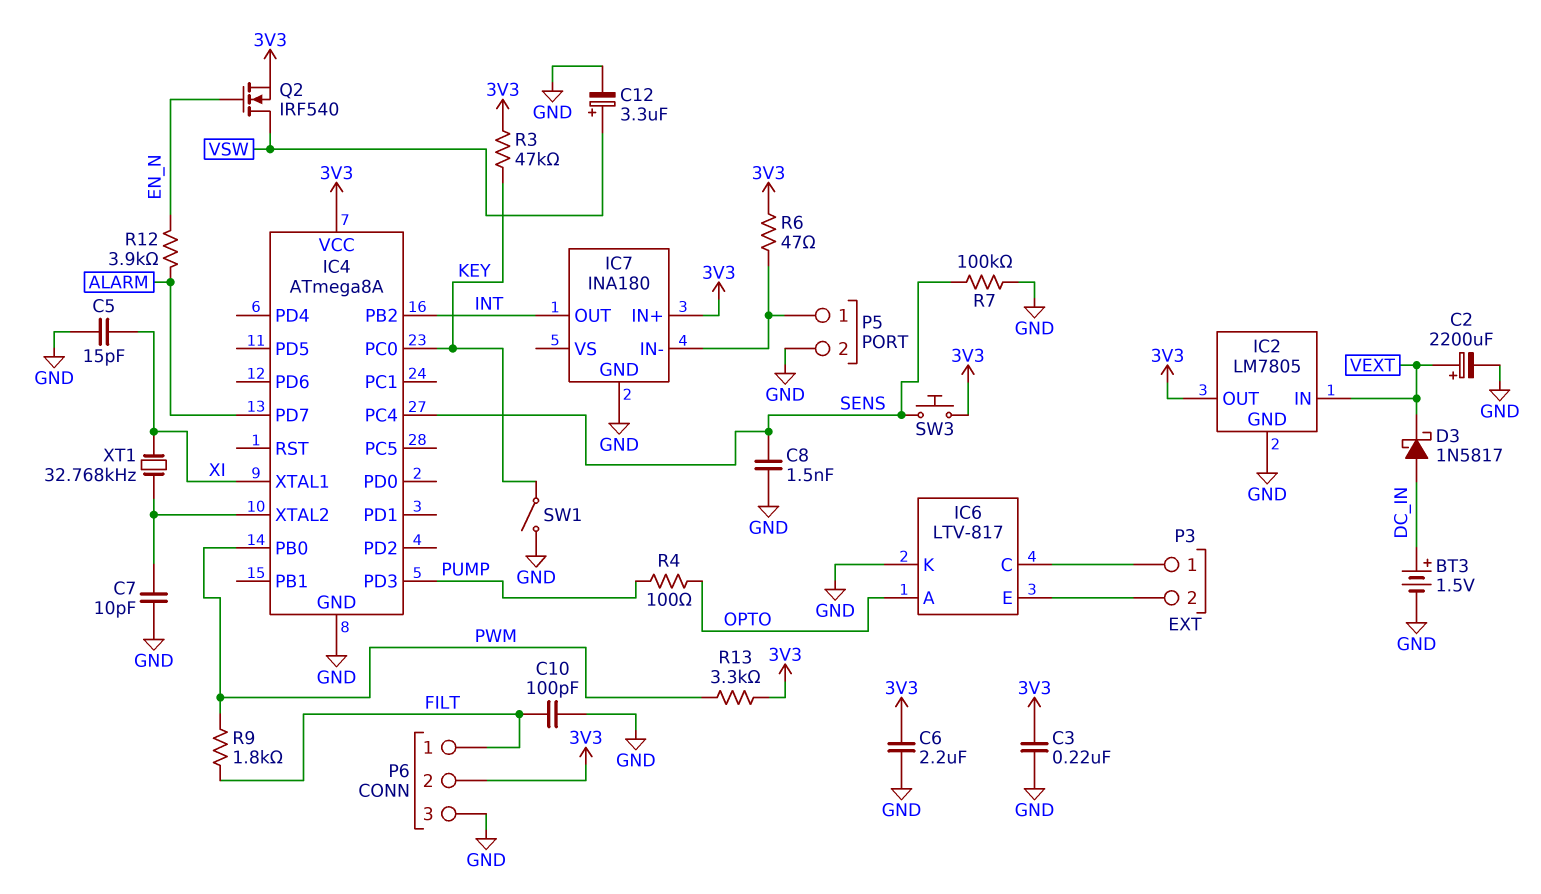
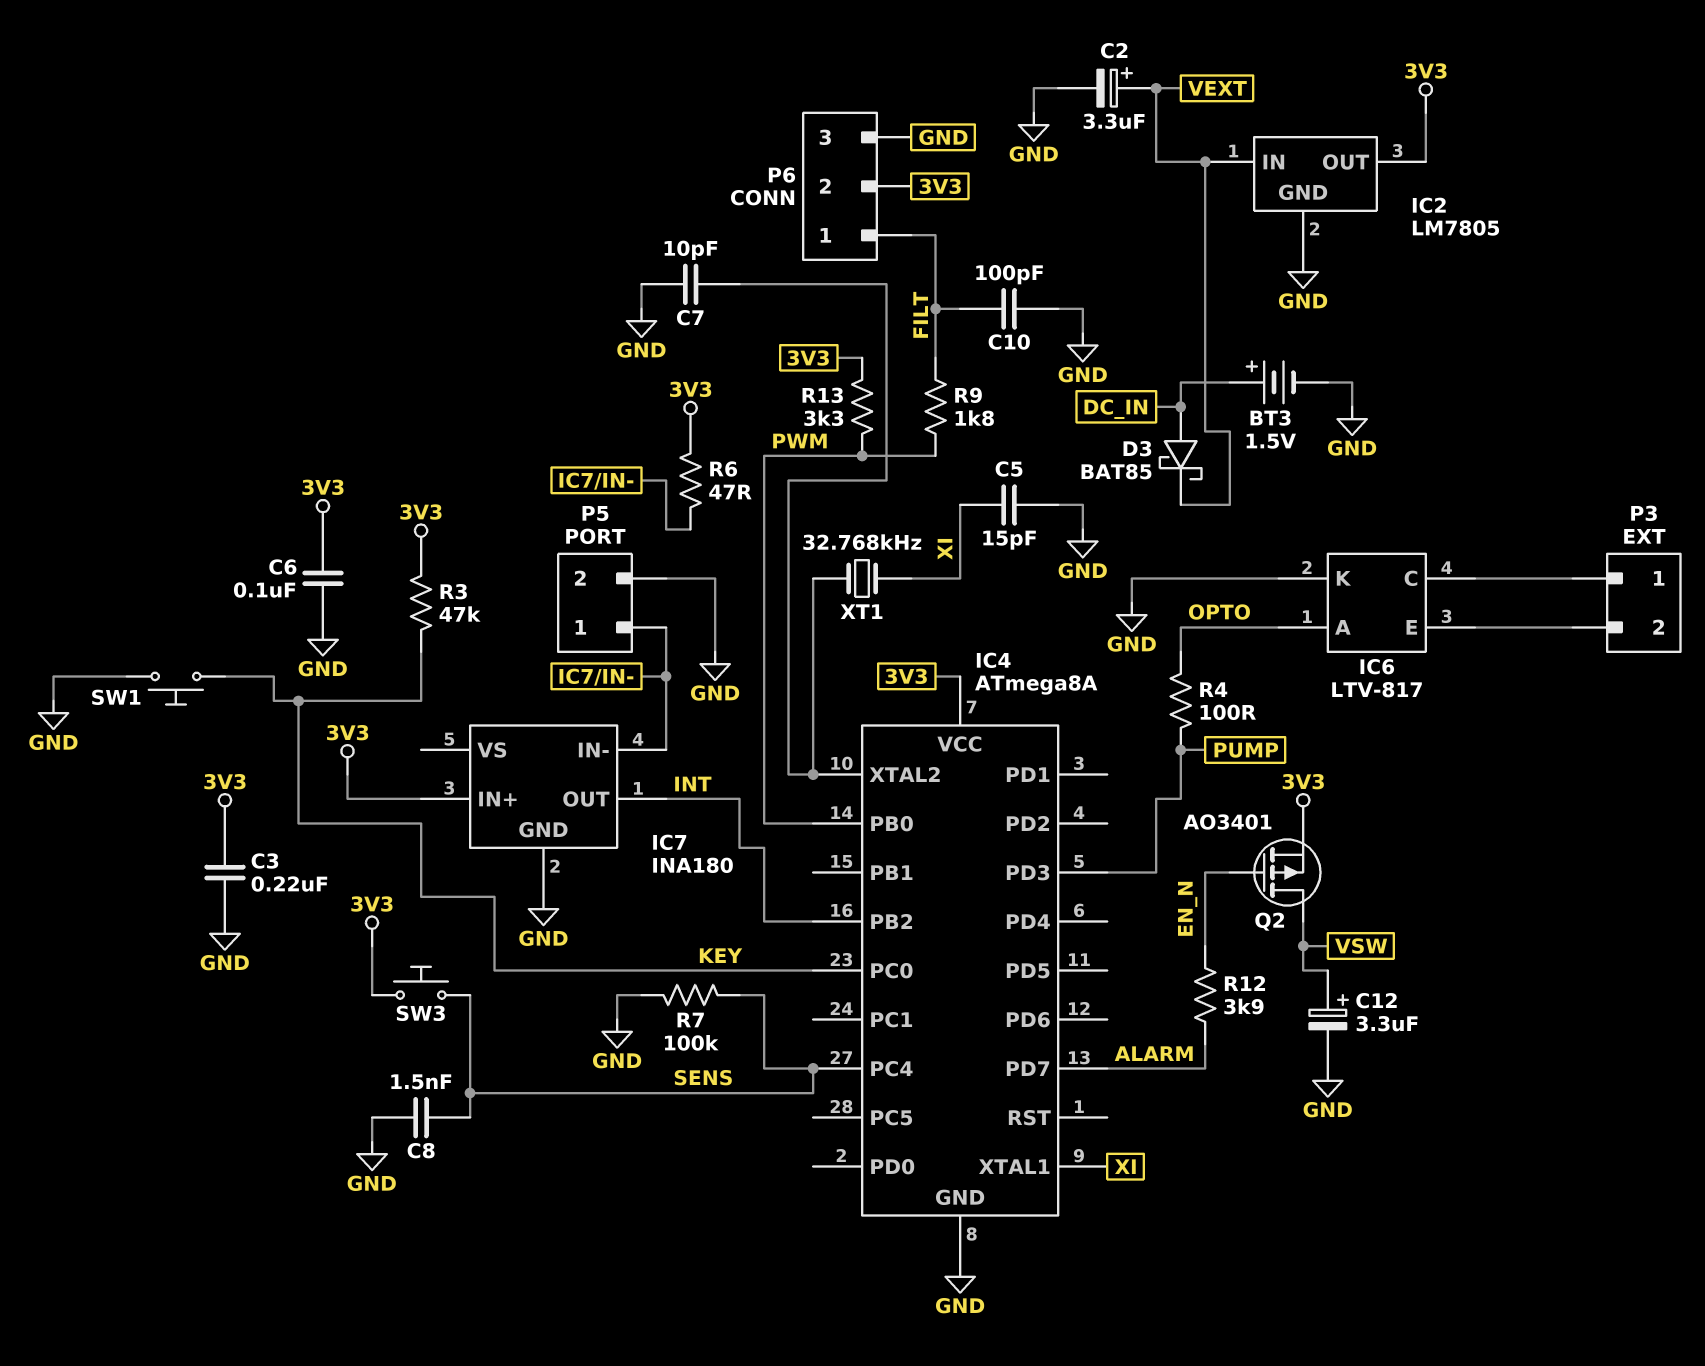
C2: 2200uF (plus VEXT, minus GND) -> 3.3uF (plus VEXT, minus GND)
C6: 2.2uF (3V3, GND) -> 100nF (3V3, GND)
D3: schottky 1N5817 (A DC_IN, K VEXT) -> schottky BAT85 (A DC_IN, K VEXT)
Q2: NMOS IRF540 (G EN_N, D VSW, S 3V3) -> PMOS AO3401 (G EN_N, D VSW, S 3V3)
SW1: switch (GND, KEY) -> button (GND, KEY)

